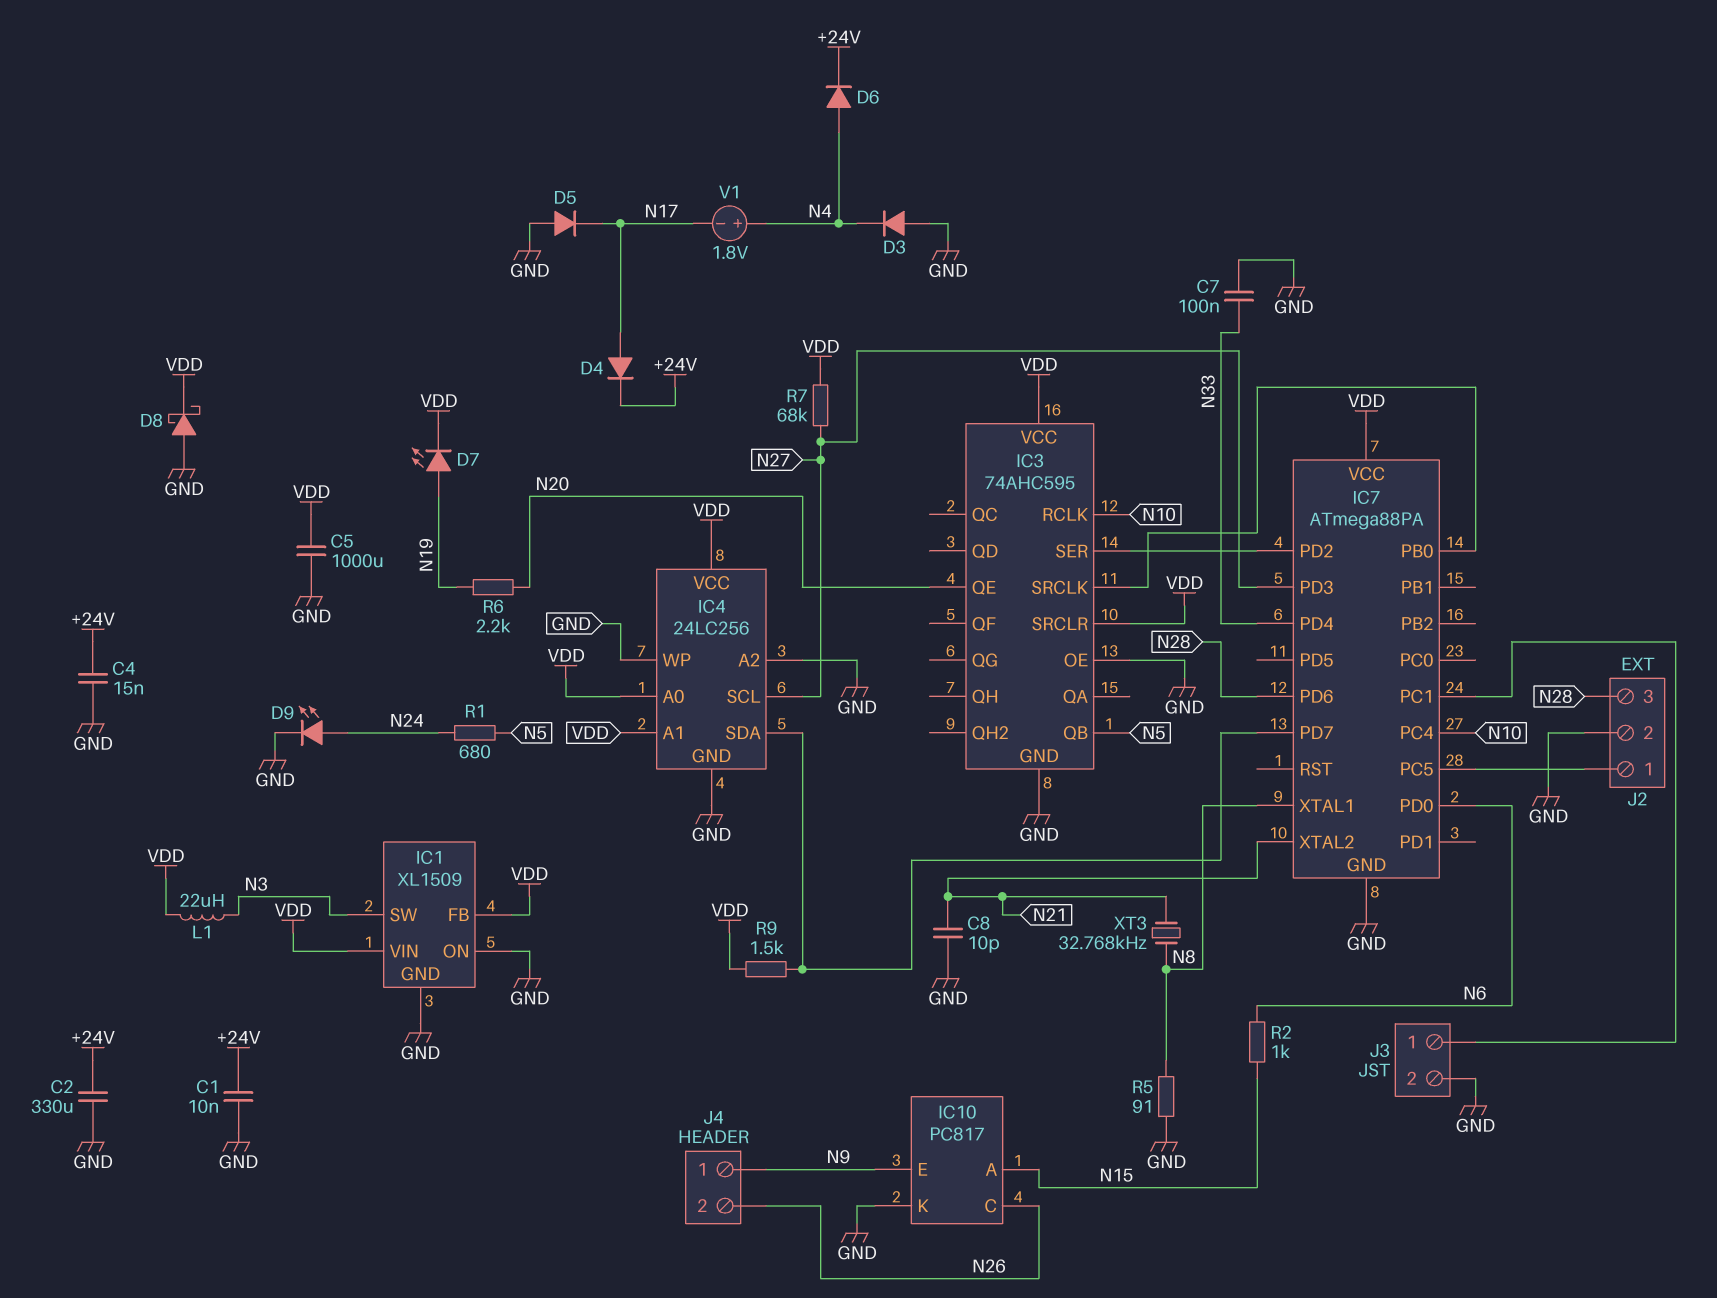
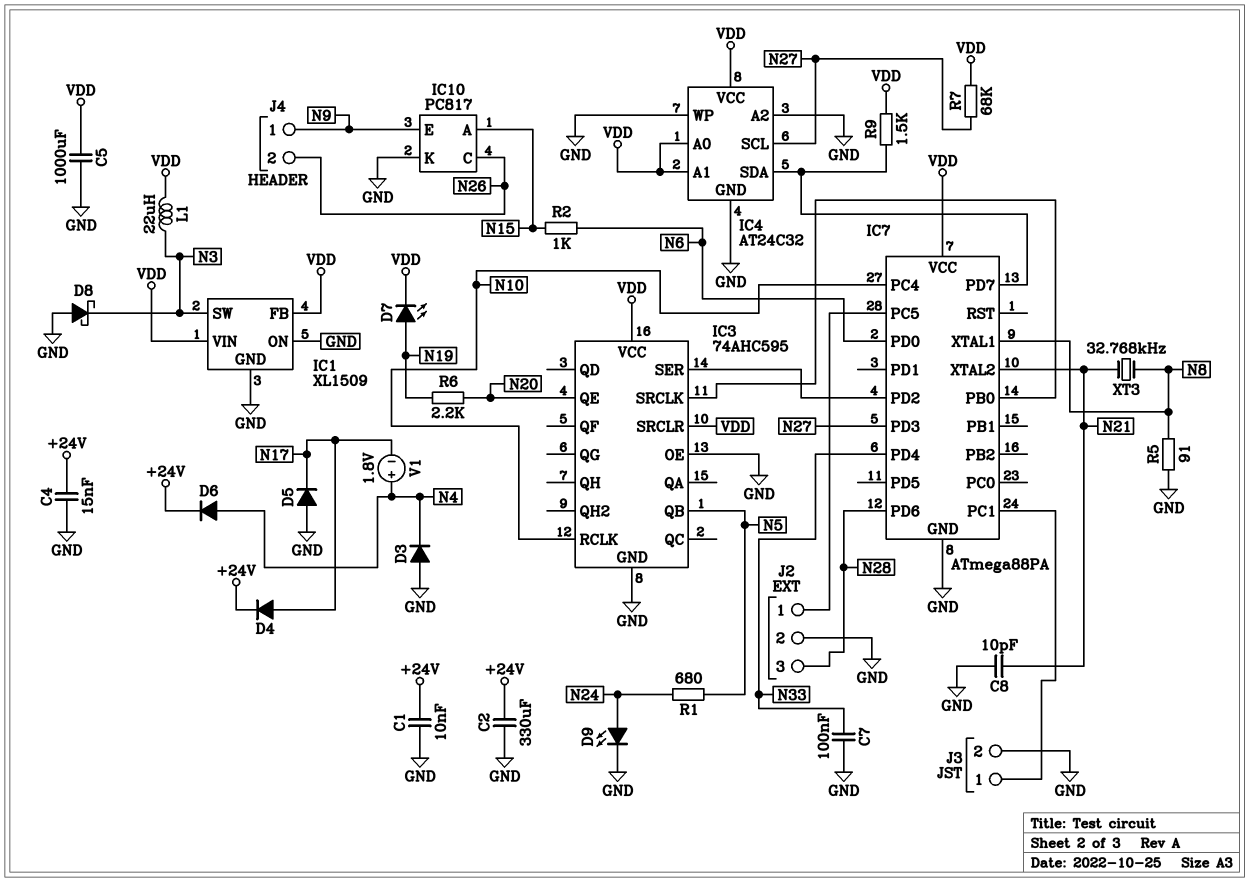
D8: schottky (A GND, K VDD) -> schottky (A GND, K N3)
IC4: 24LC256 -> AT24C32

